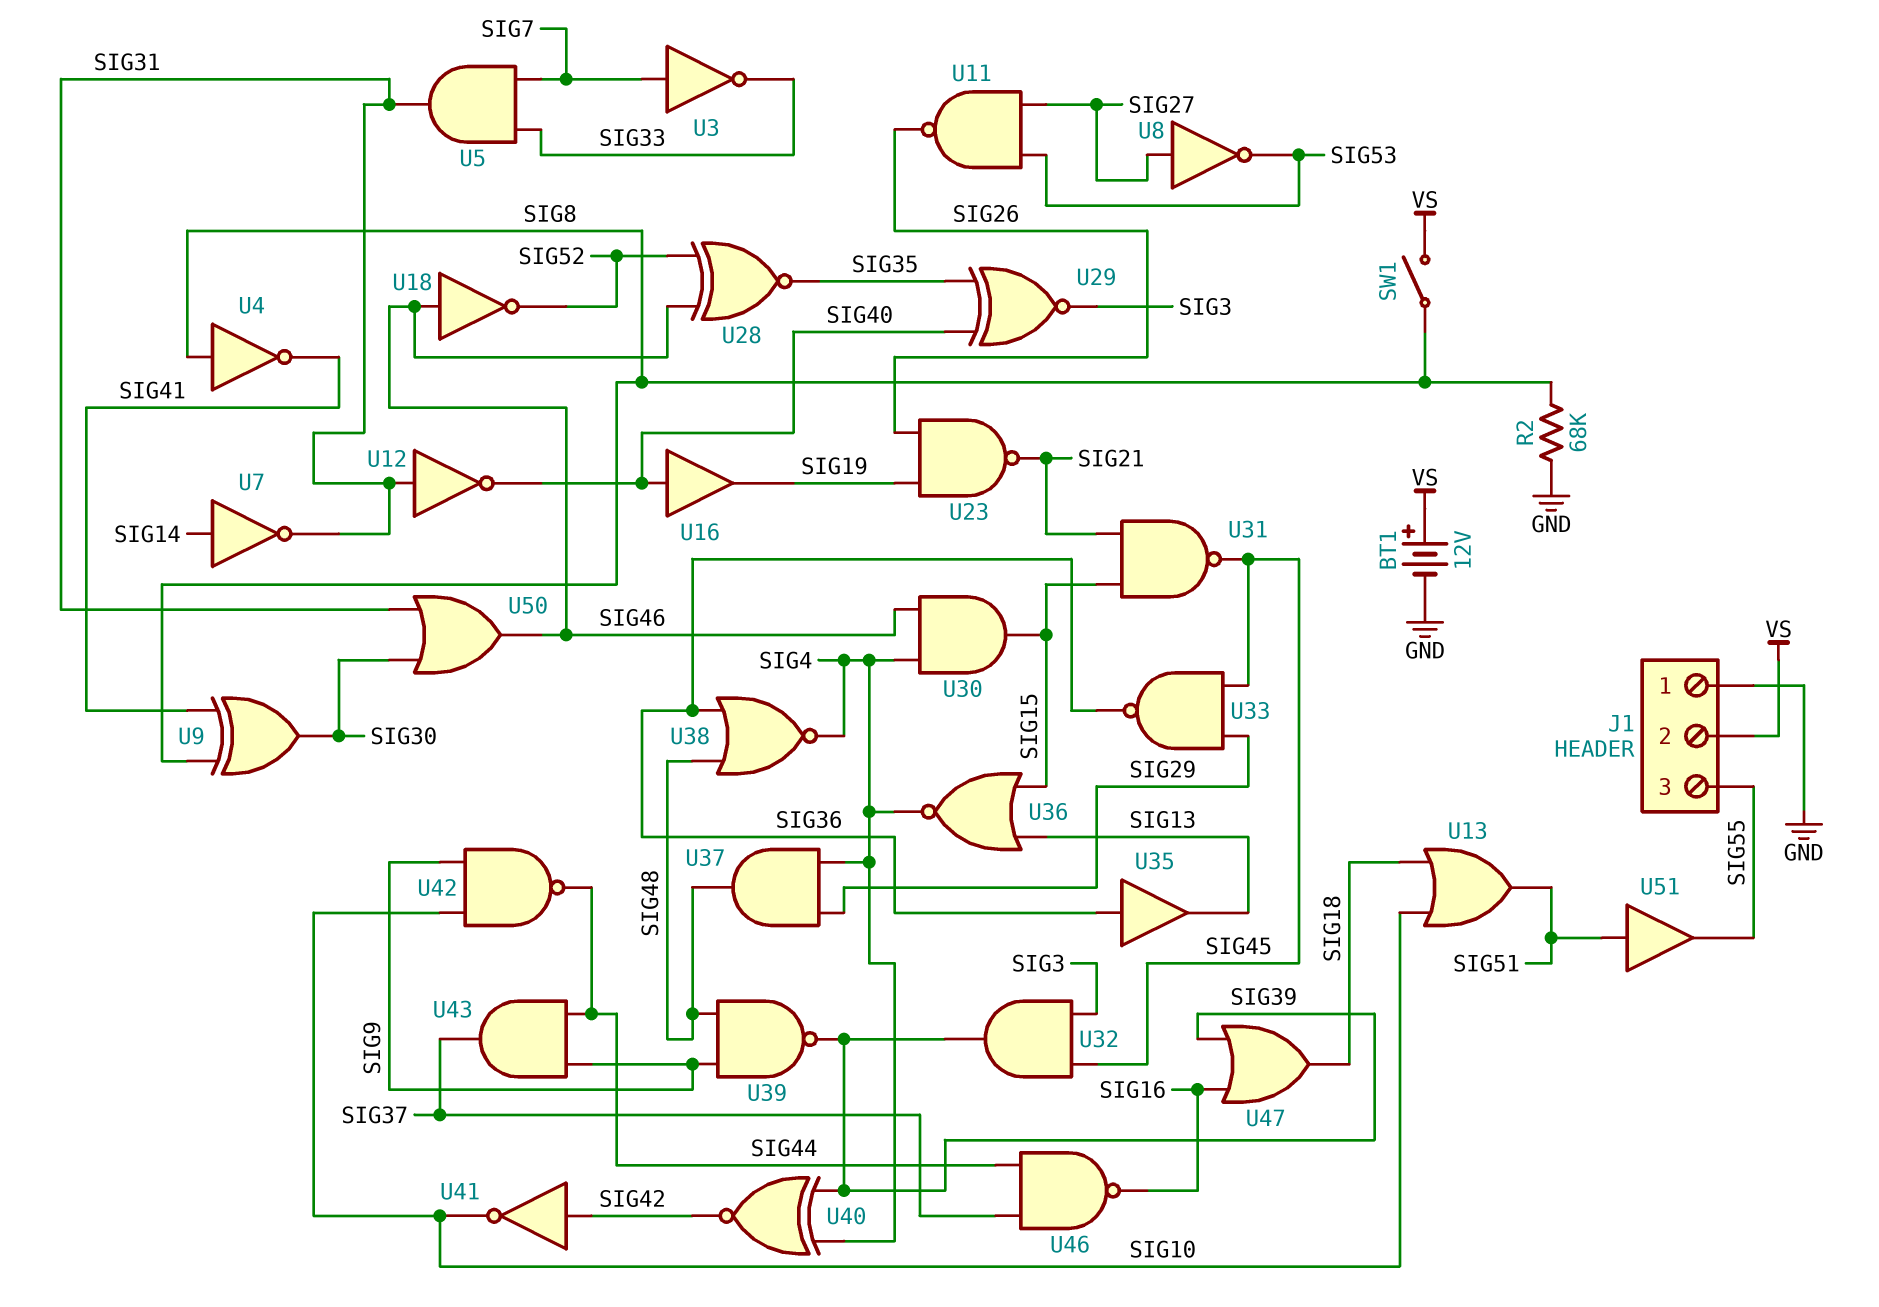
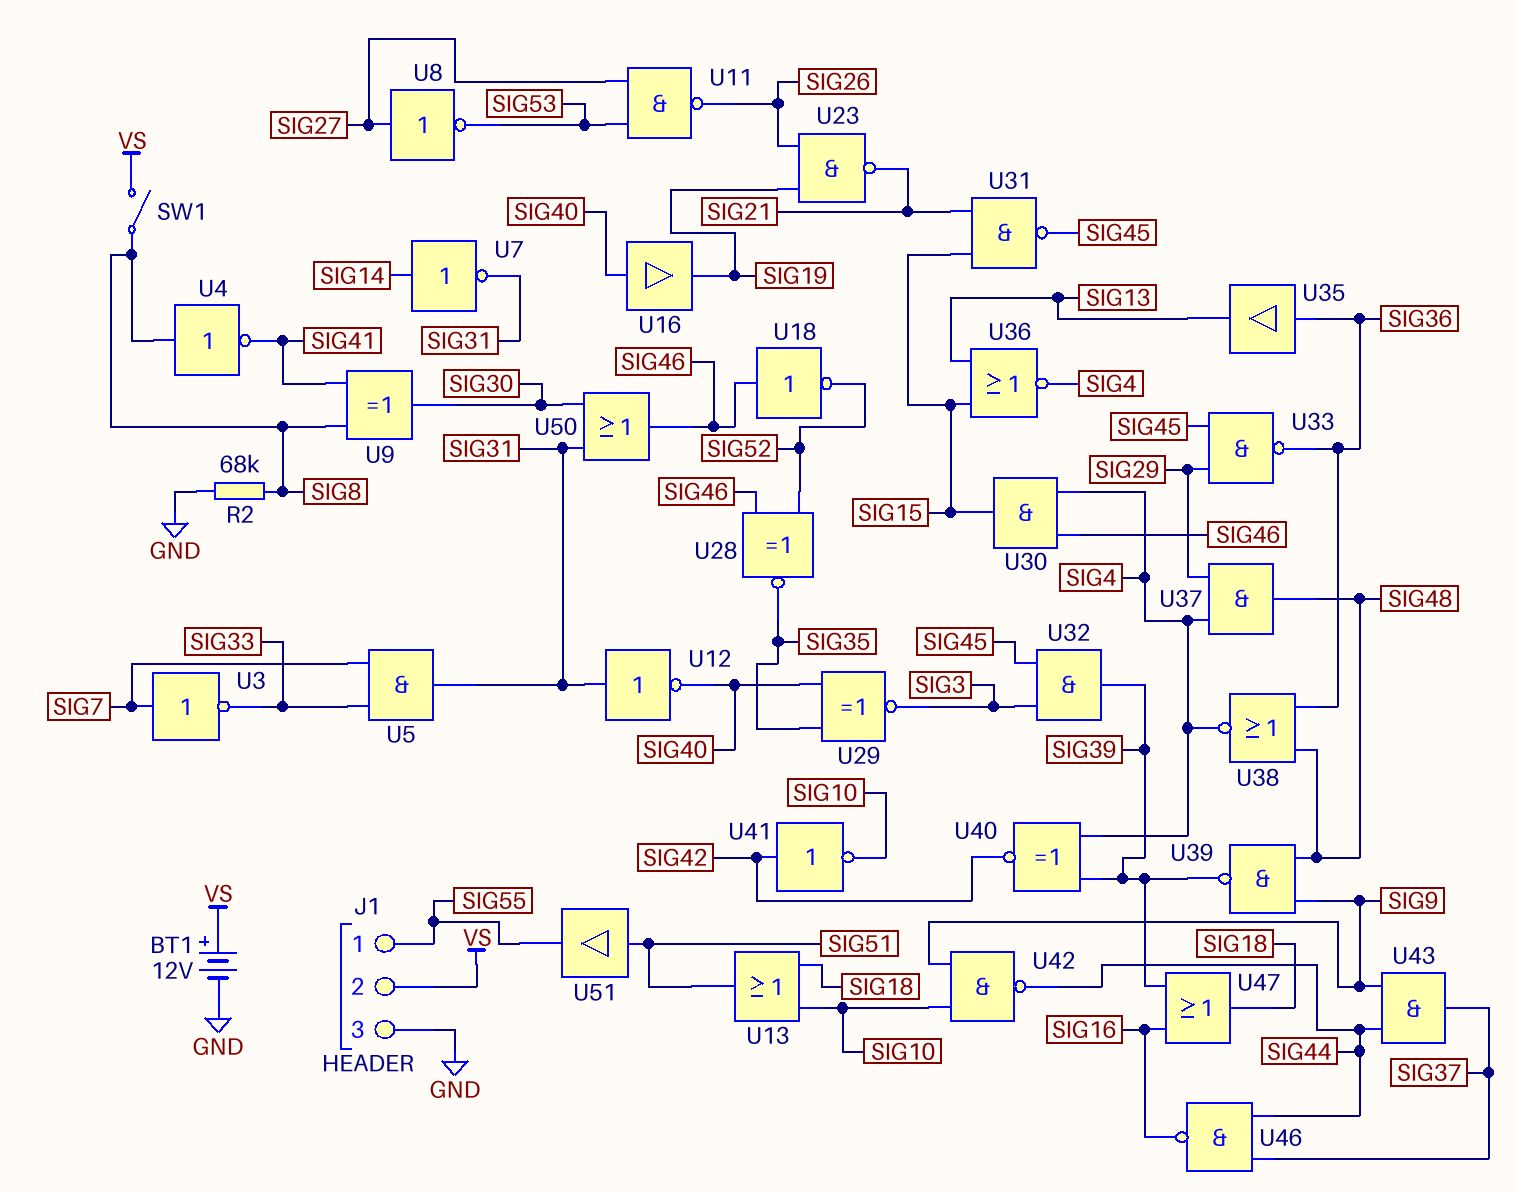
J1 pin 1: GND -> SIG55
J1 pin 3: SIG55 -> GND

